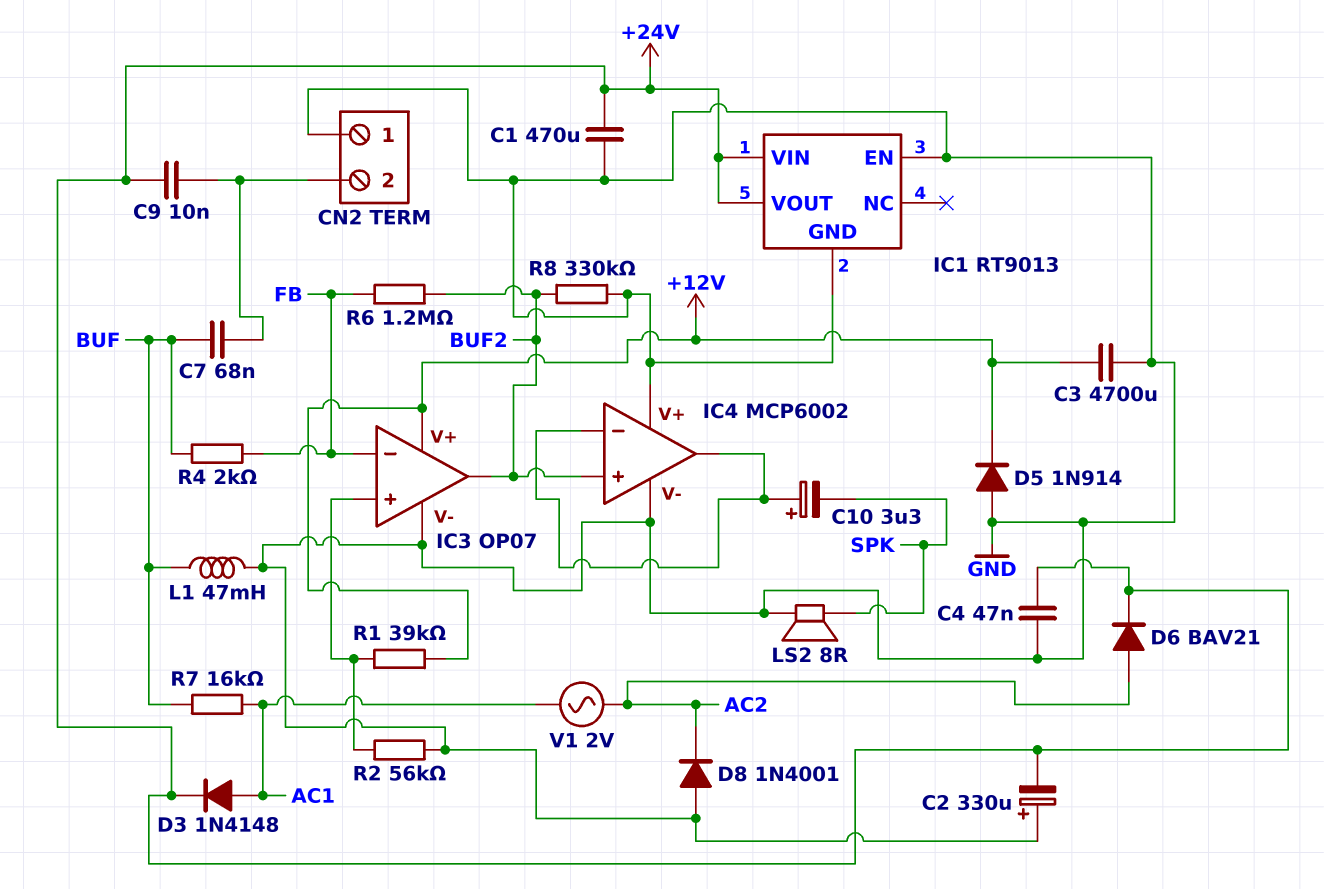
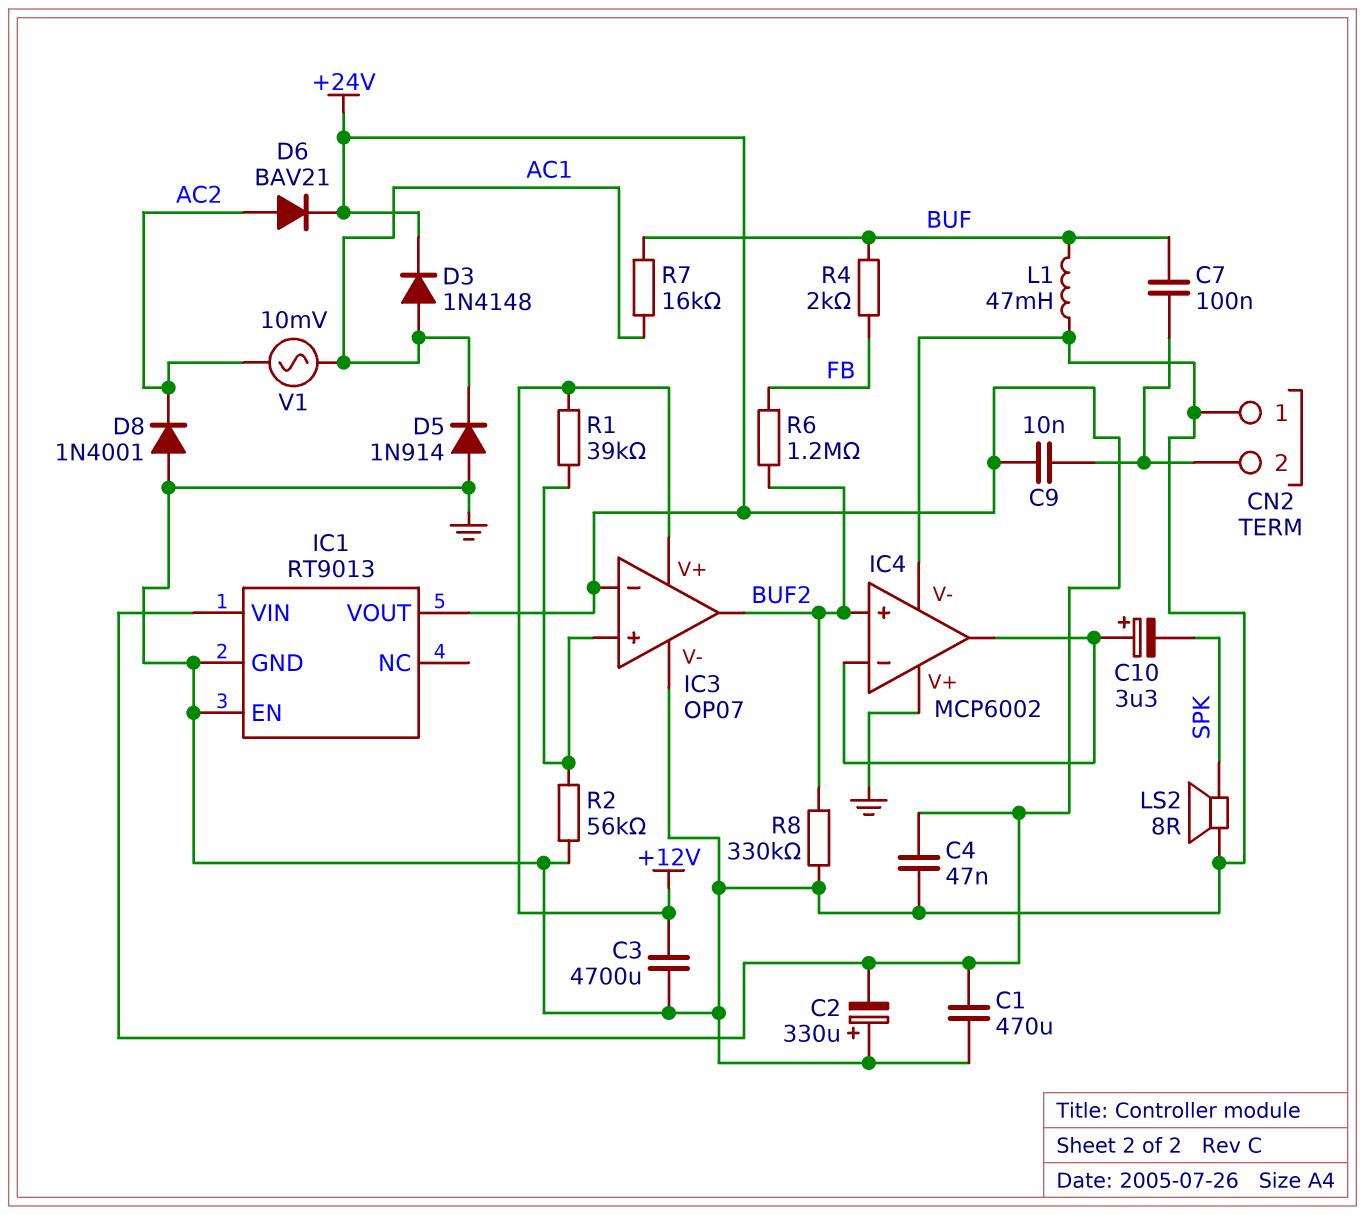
C7: 68nF (BUF, CN2/2) -> 100nF (BUF, CN2/2)
D5: diode 1N914 (A GND, K +12V) -> diode 1N914 (A GND, K AC1)
IC3 pin in-: FB -> +24V
V1: AC 2V (AC1, AC2) -> AC 10mV (AC1, AC2)

